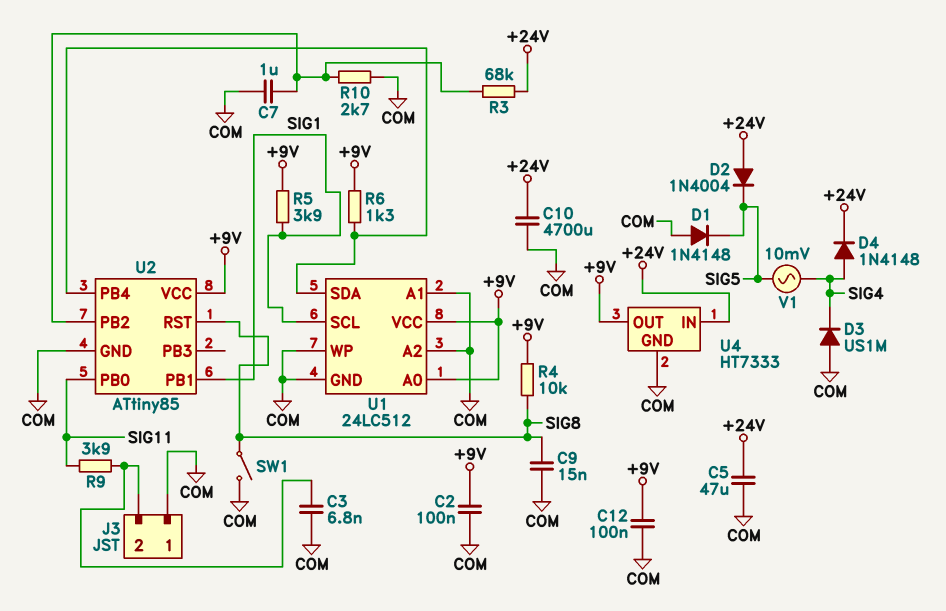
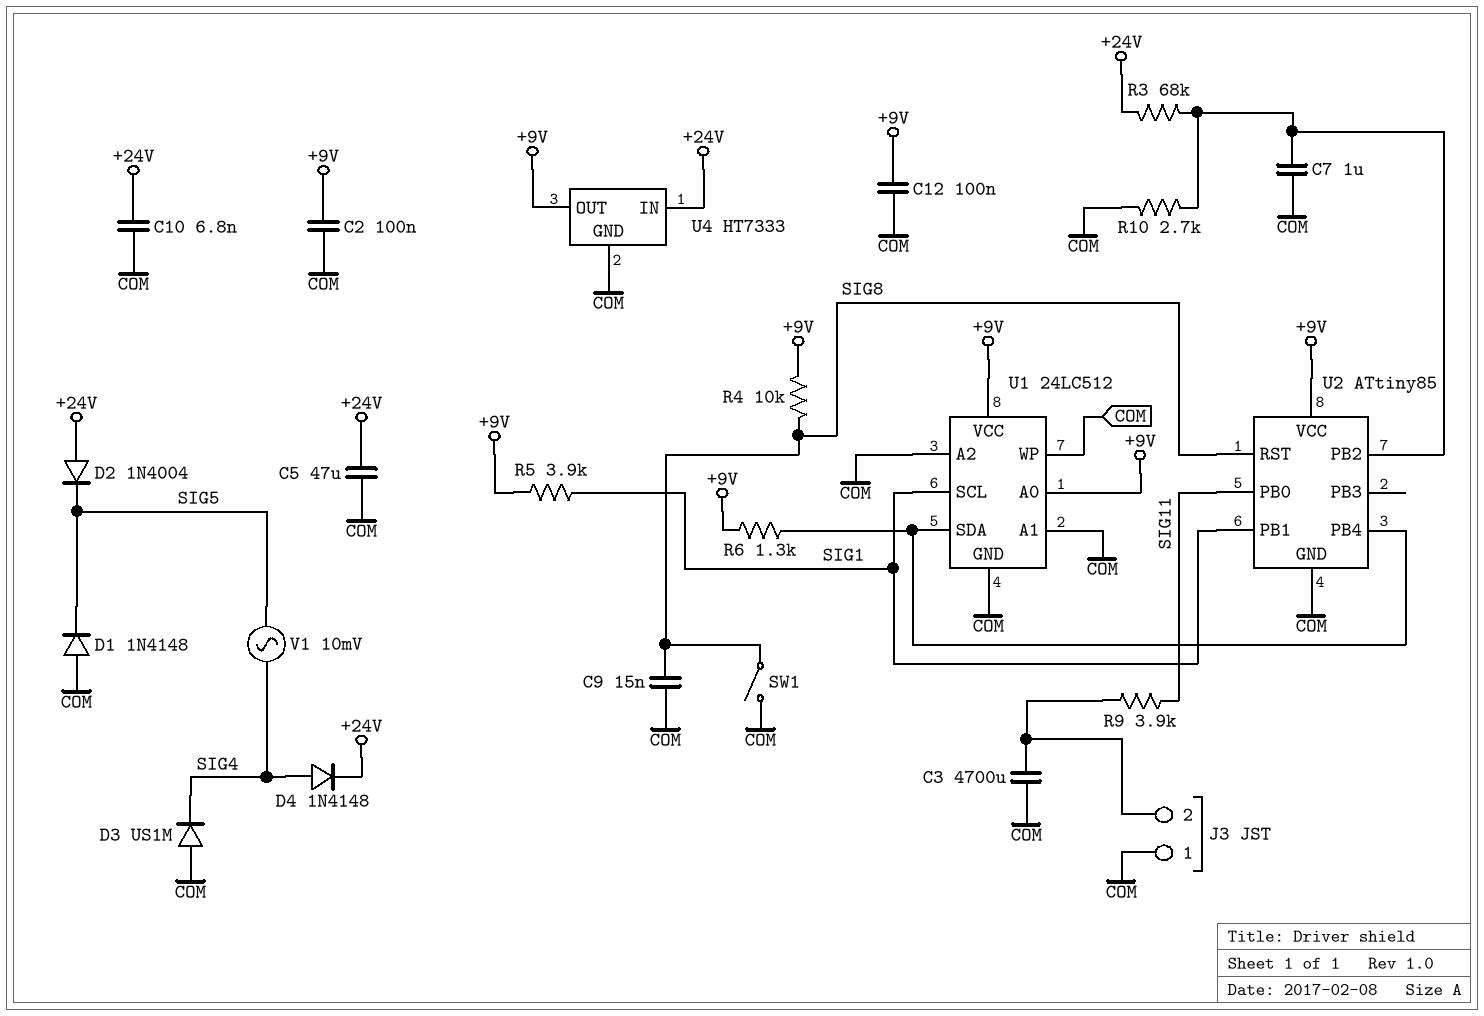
C3: 6.8nF (COM, J3/2) -> 4700uF (COM, J3/2)
C10: 4700uF (+24V, COM) -> 6.8nF (+24V, COM)

